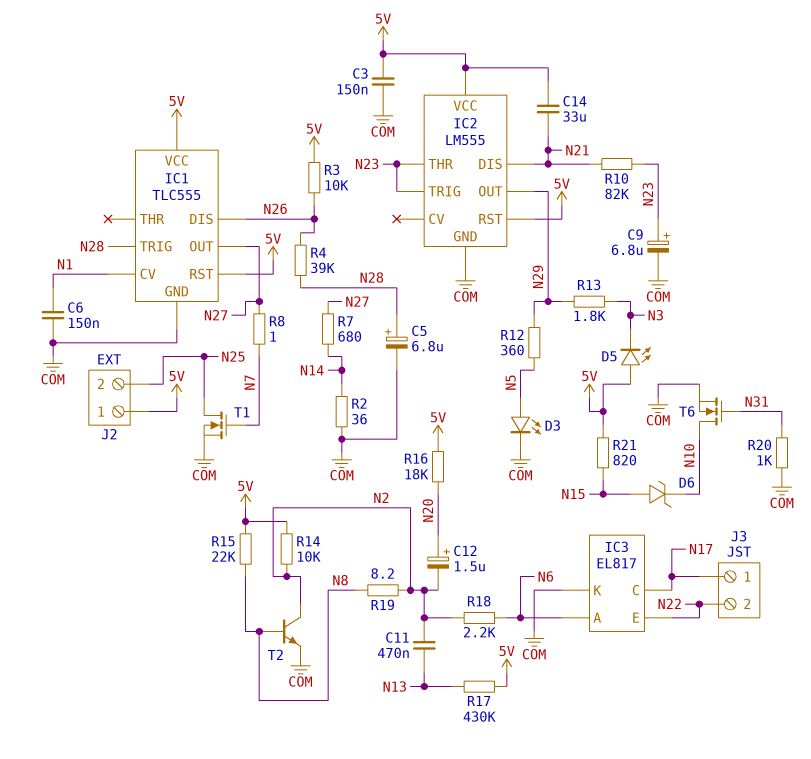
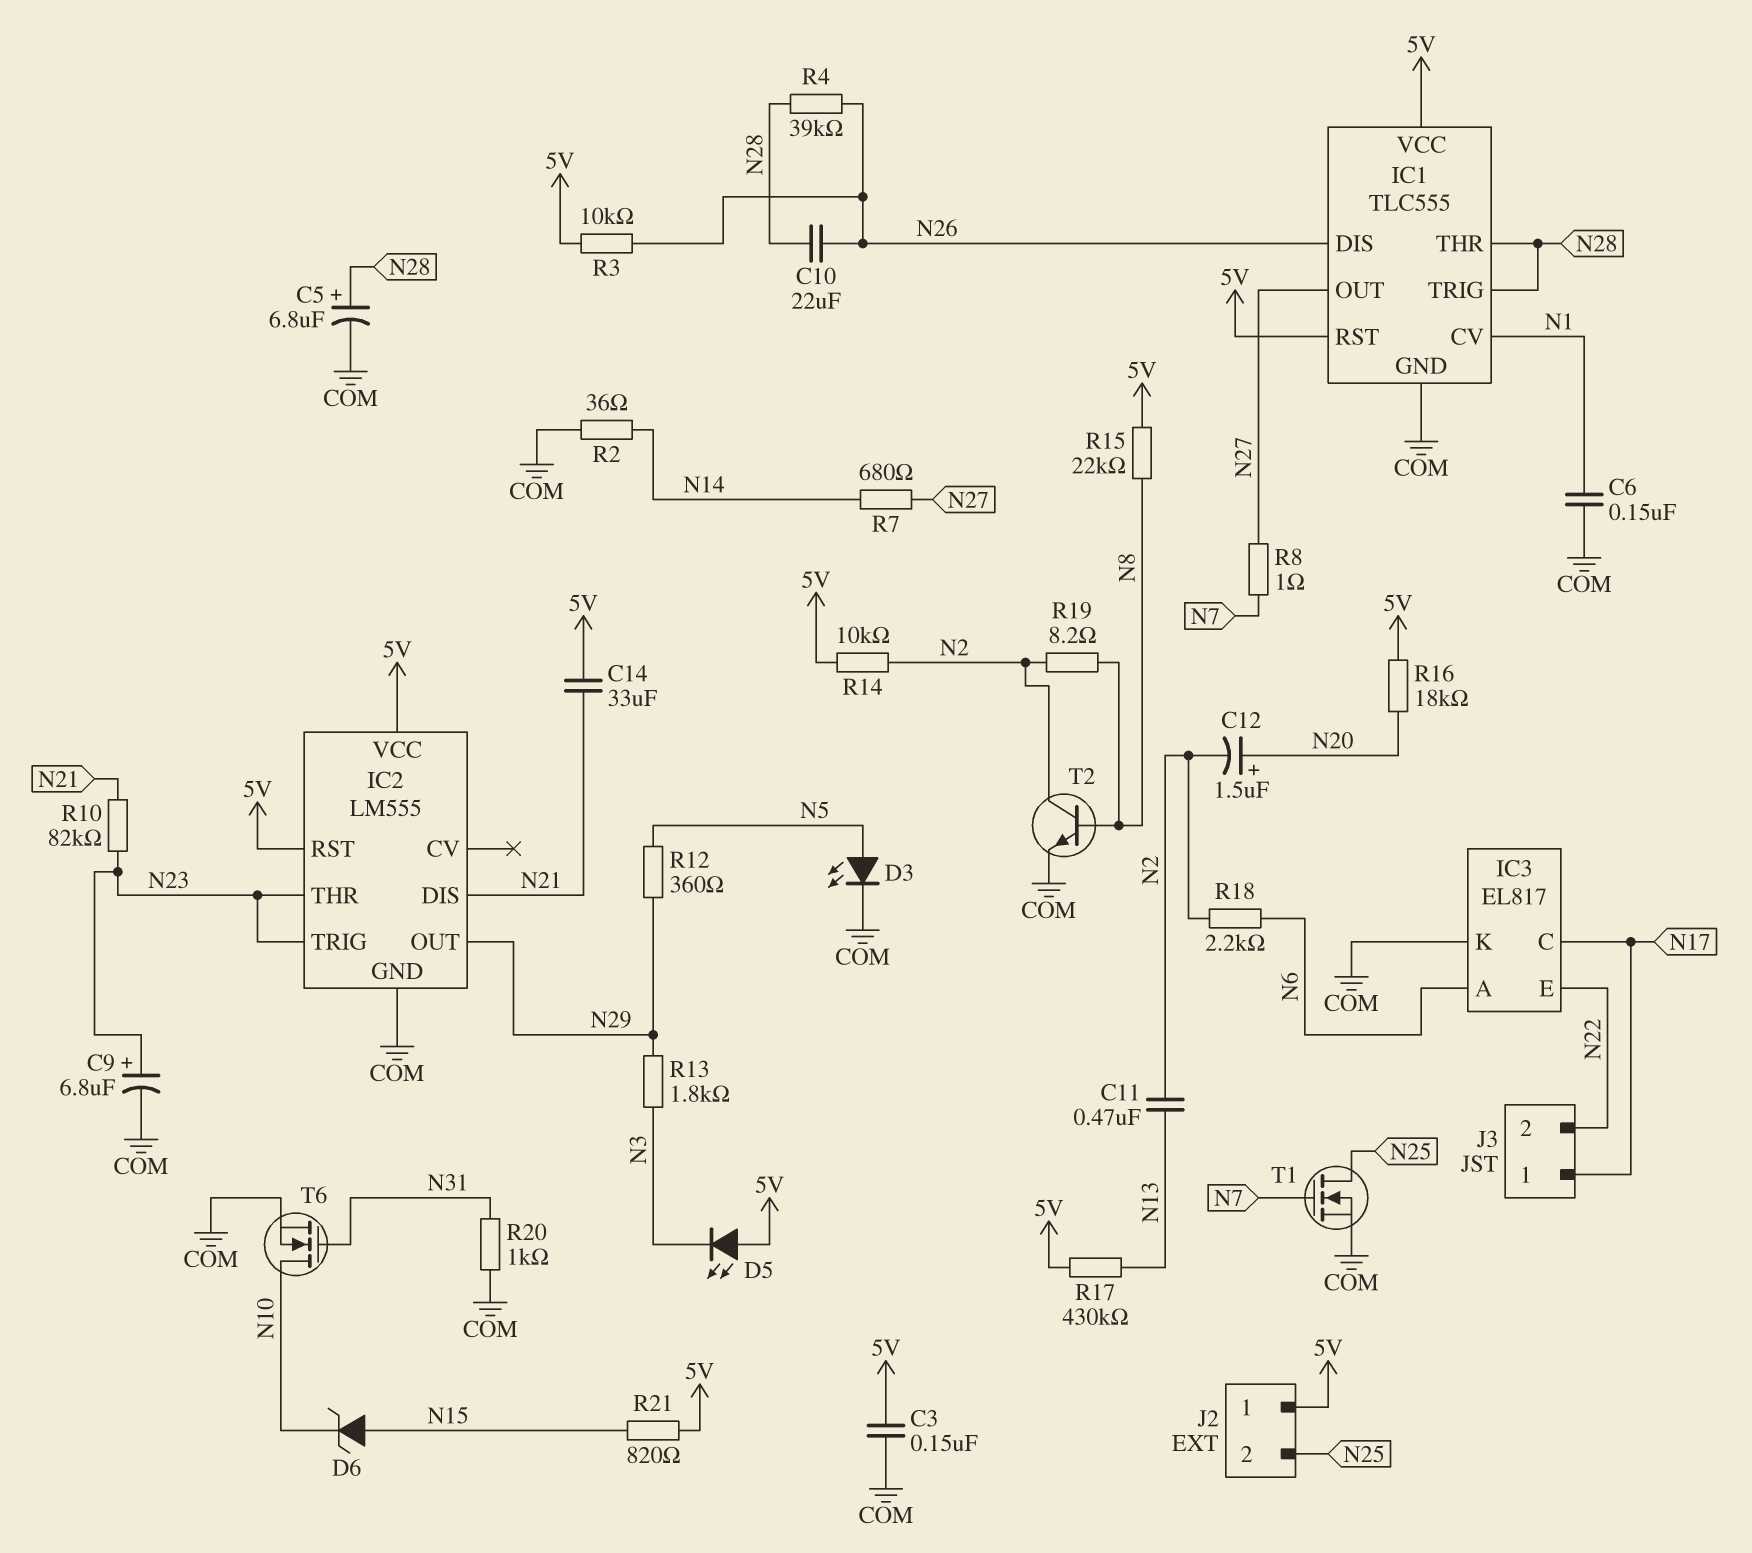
C10: none -> 22uF (N26, N28)
IC1 pin THR: none -> N28

